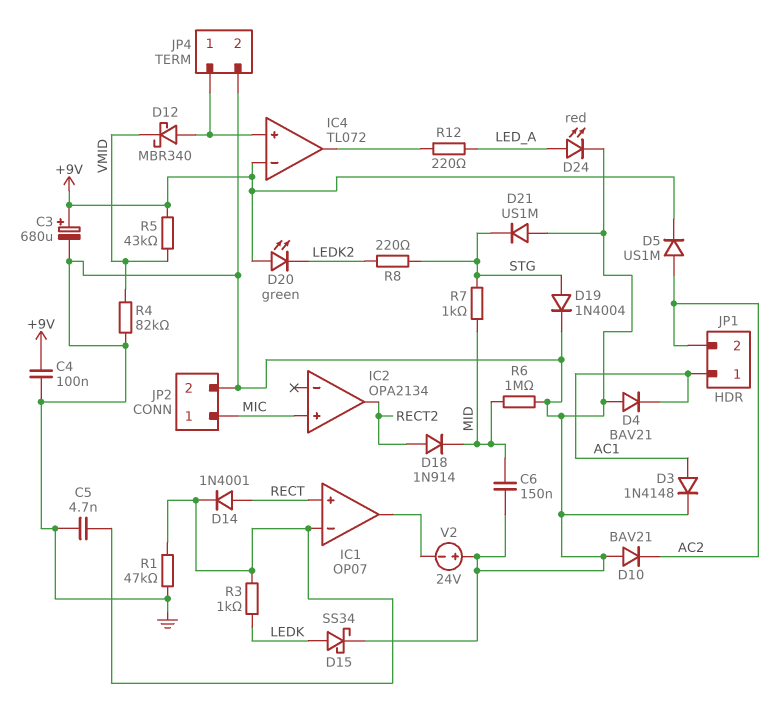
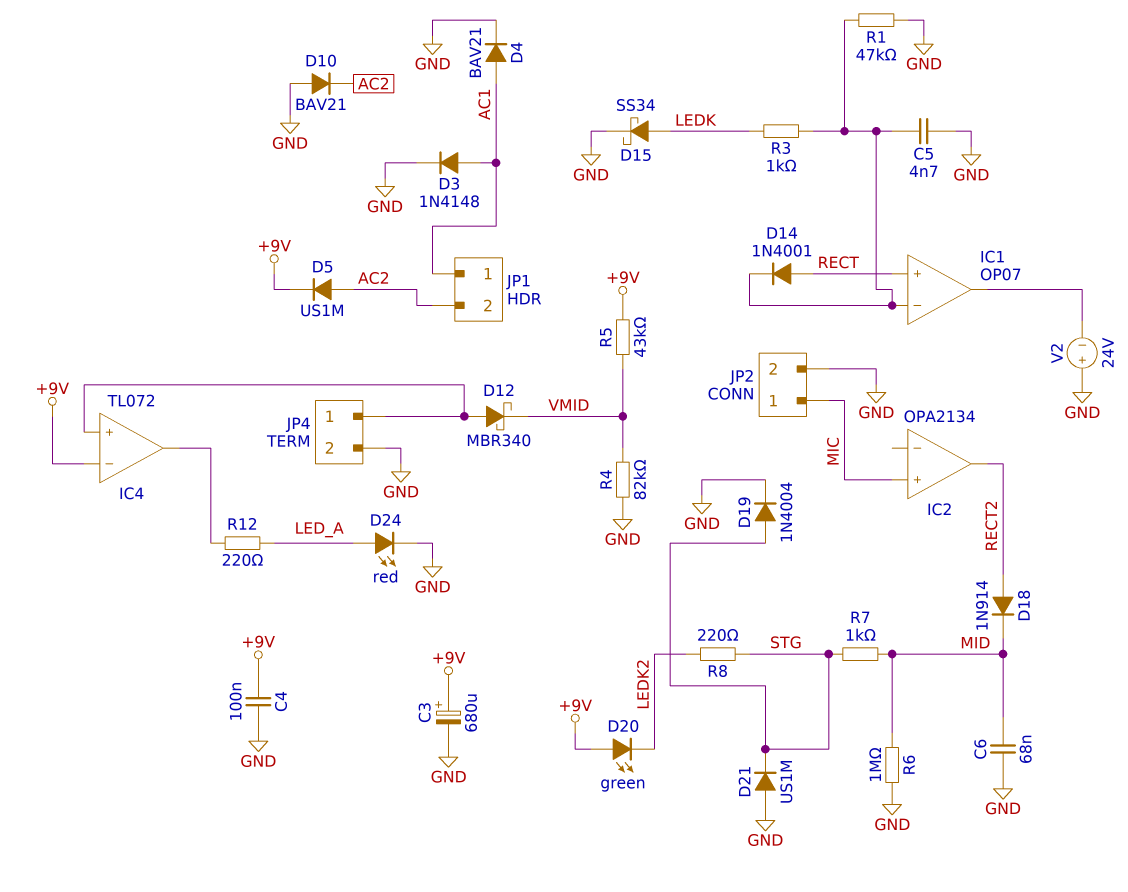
C6: 150nF (GND, MID) -> 68nF (GND, MID)
D4: diode BAV21 (A GND, K AC1) -> diode BAV21 (A AC1, K GND)

